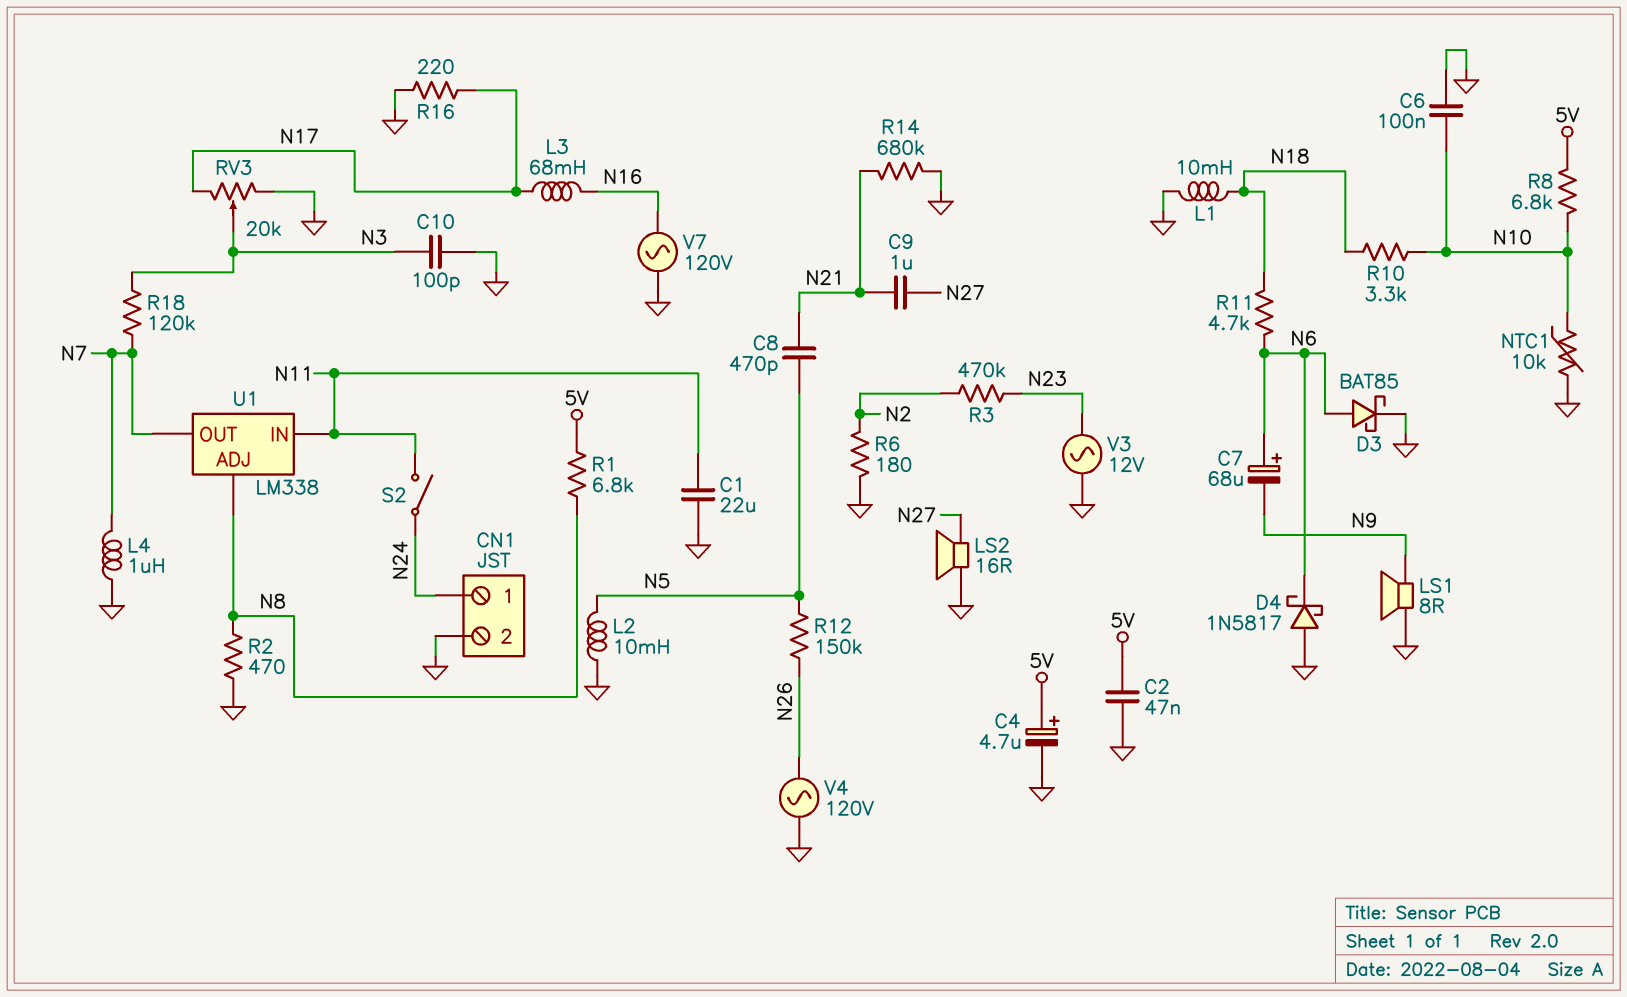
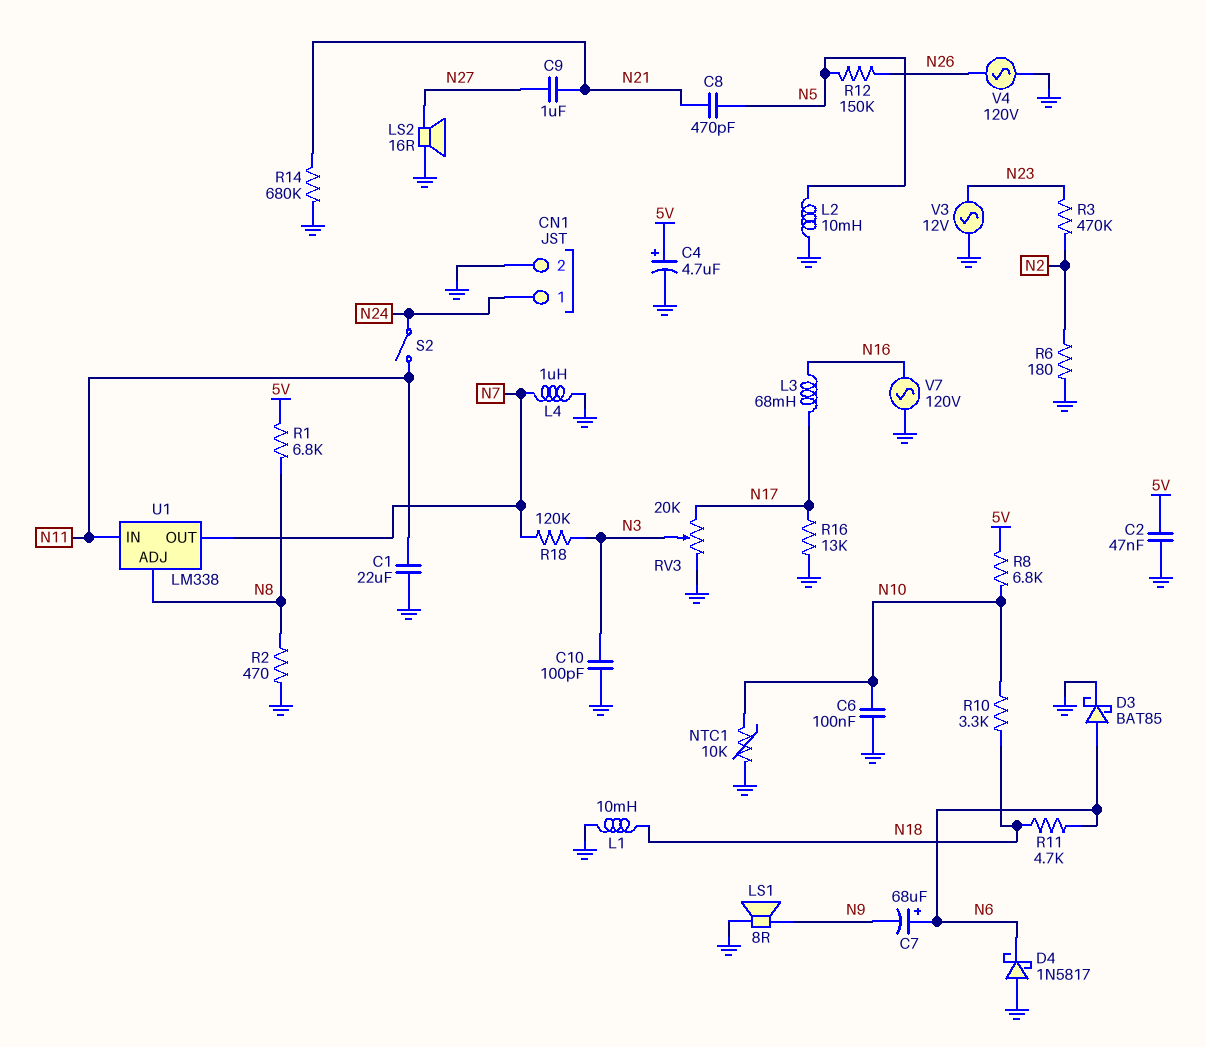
R16: 220 (GND, N17) -> 13k (GND, N17)

